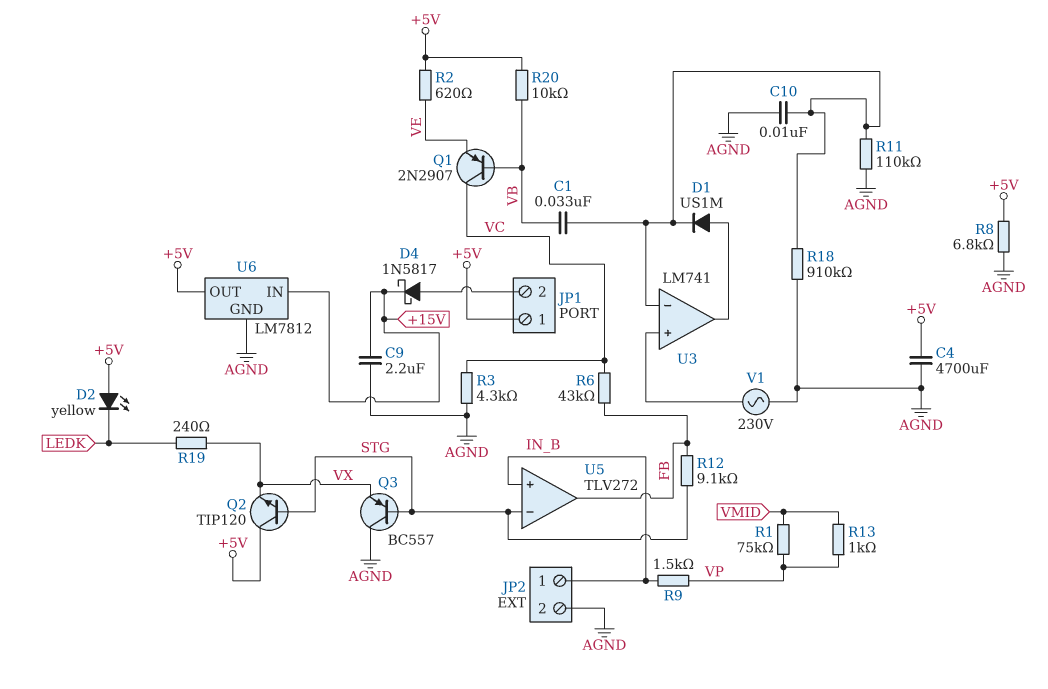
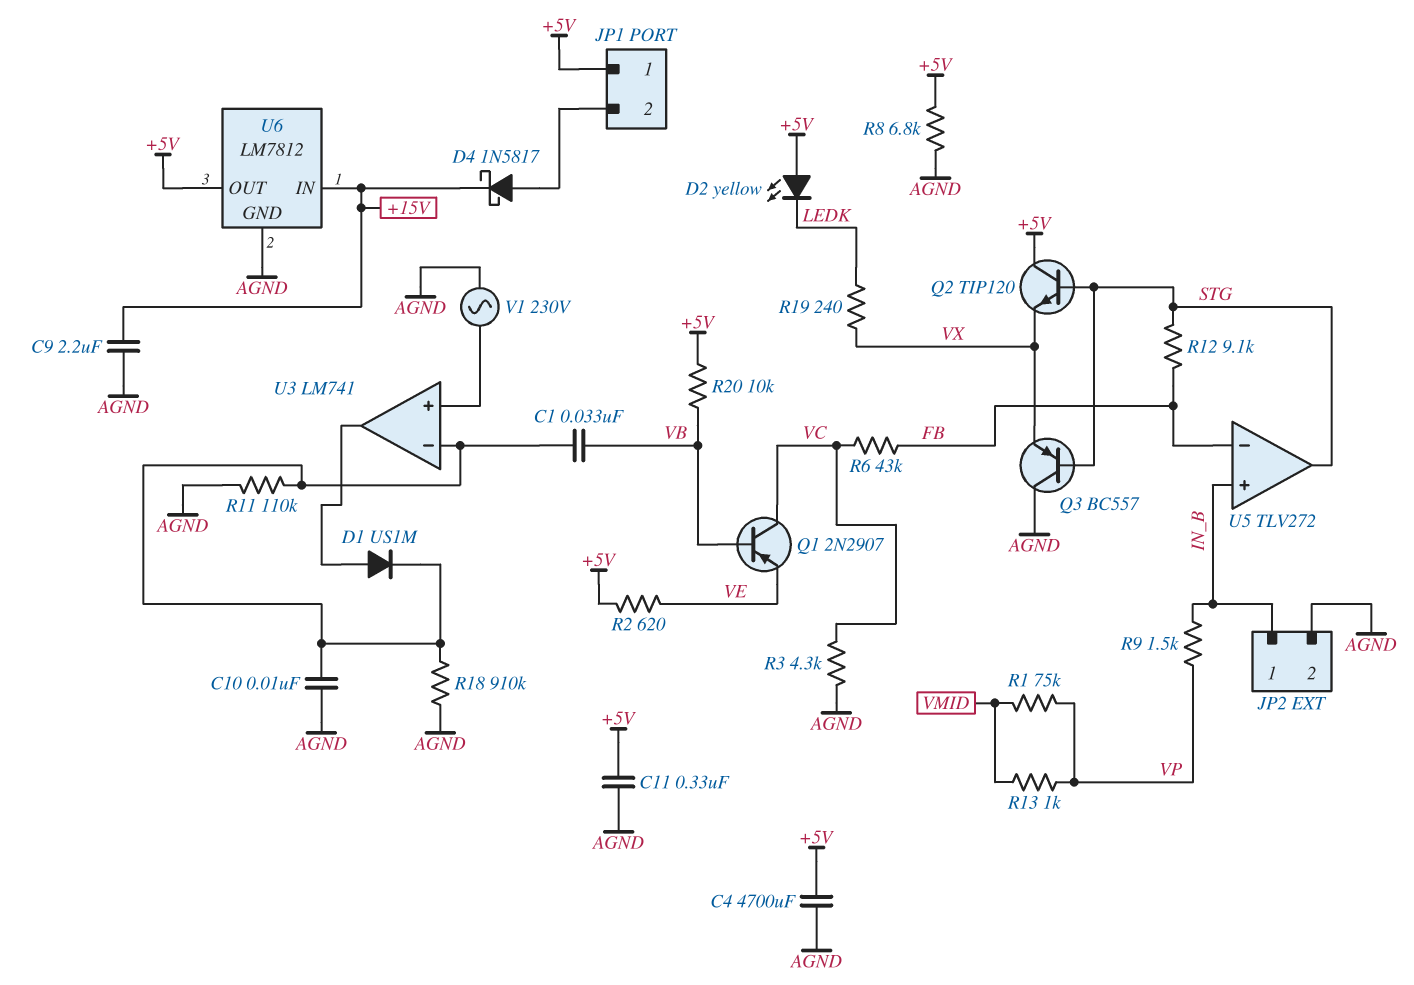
C11: none -> 330nF (+5V, AGND)
U5 pin in-: STG -> FB
U5 pin out: FB -> STG

